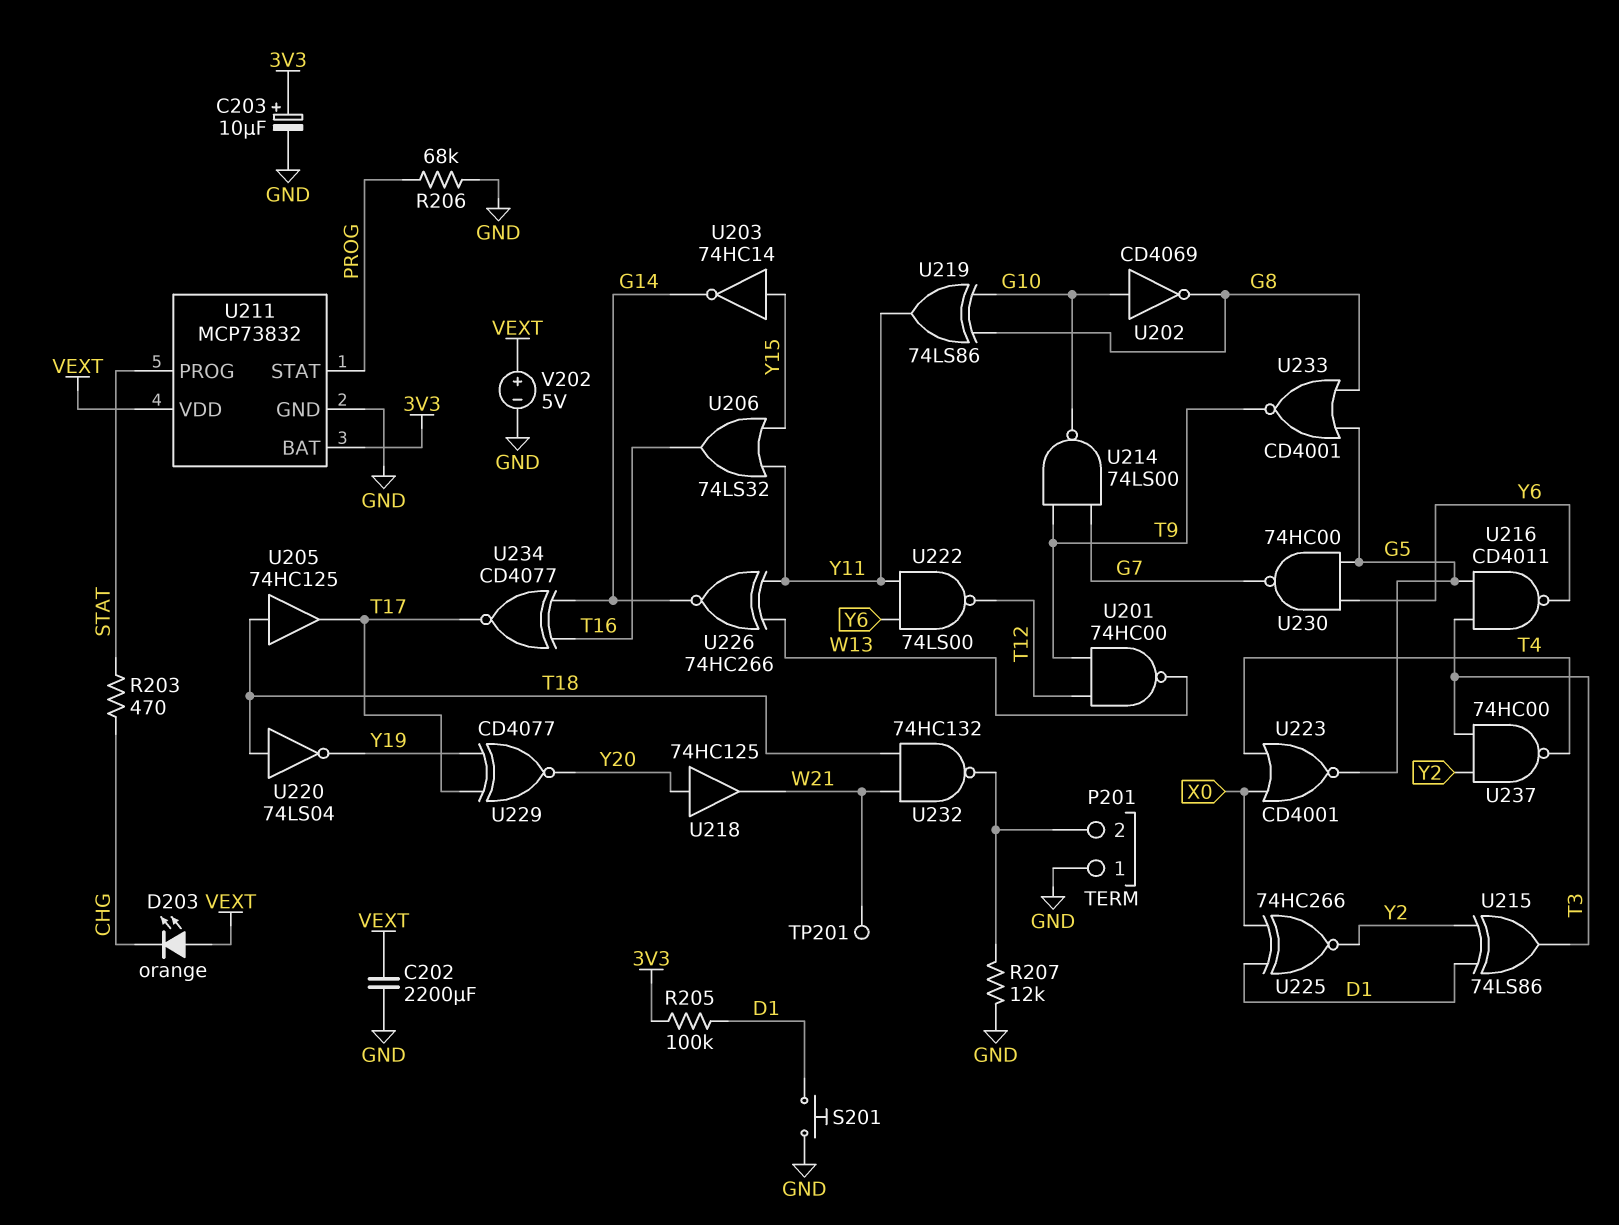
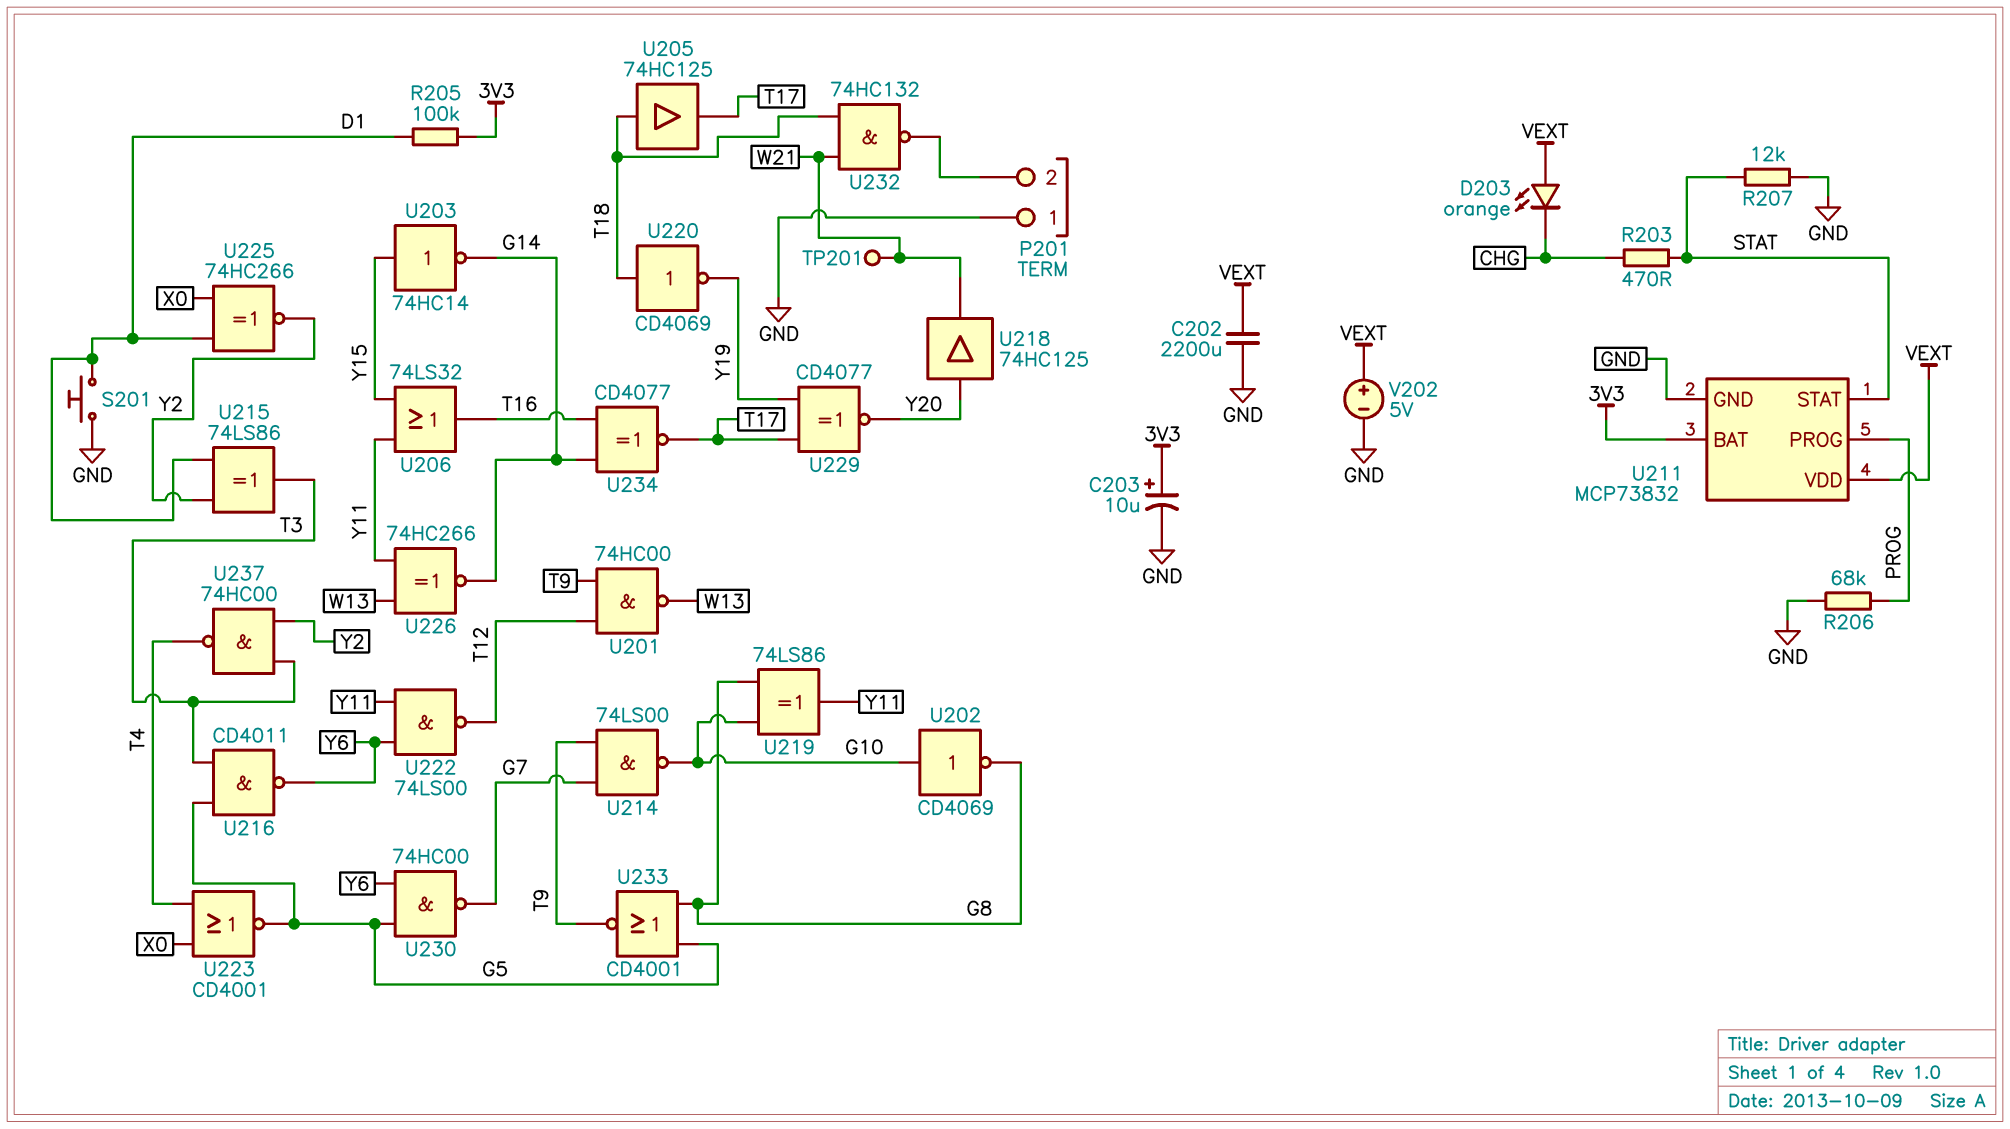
R207: 12k (GND, P201/2) -> 12k (GND, STAT)
U211 pin PROG: STAT -> PROG
U211 pin STAT: PROG -> STAT
U220: NOT 74LS04 (in T18, out Y19) -> NOT CD4069 (in T18, out Y19)

